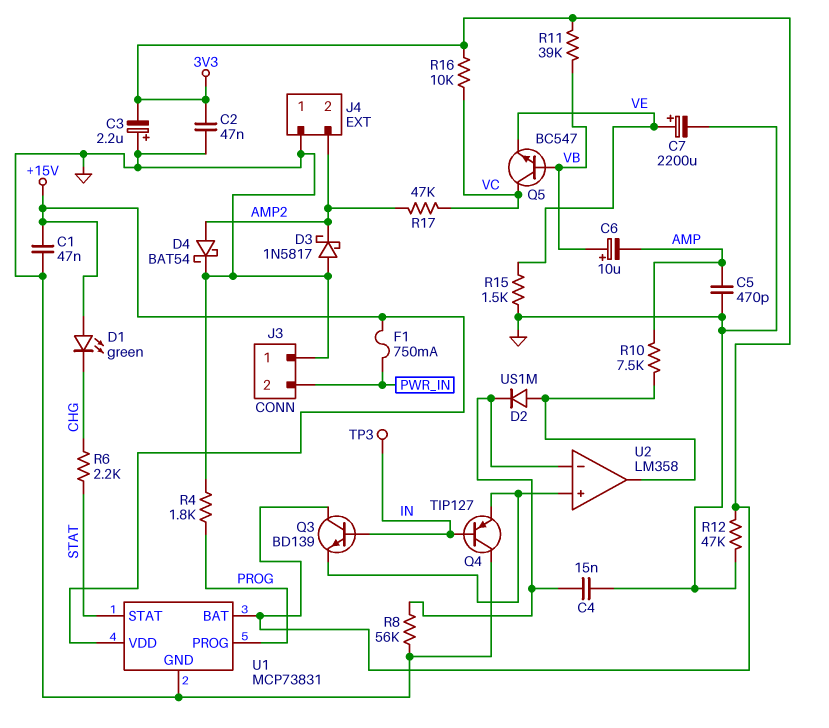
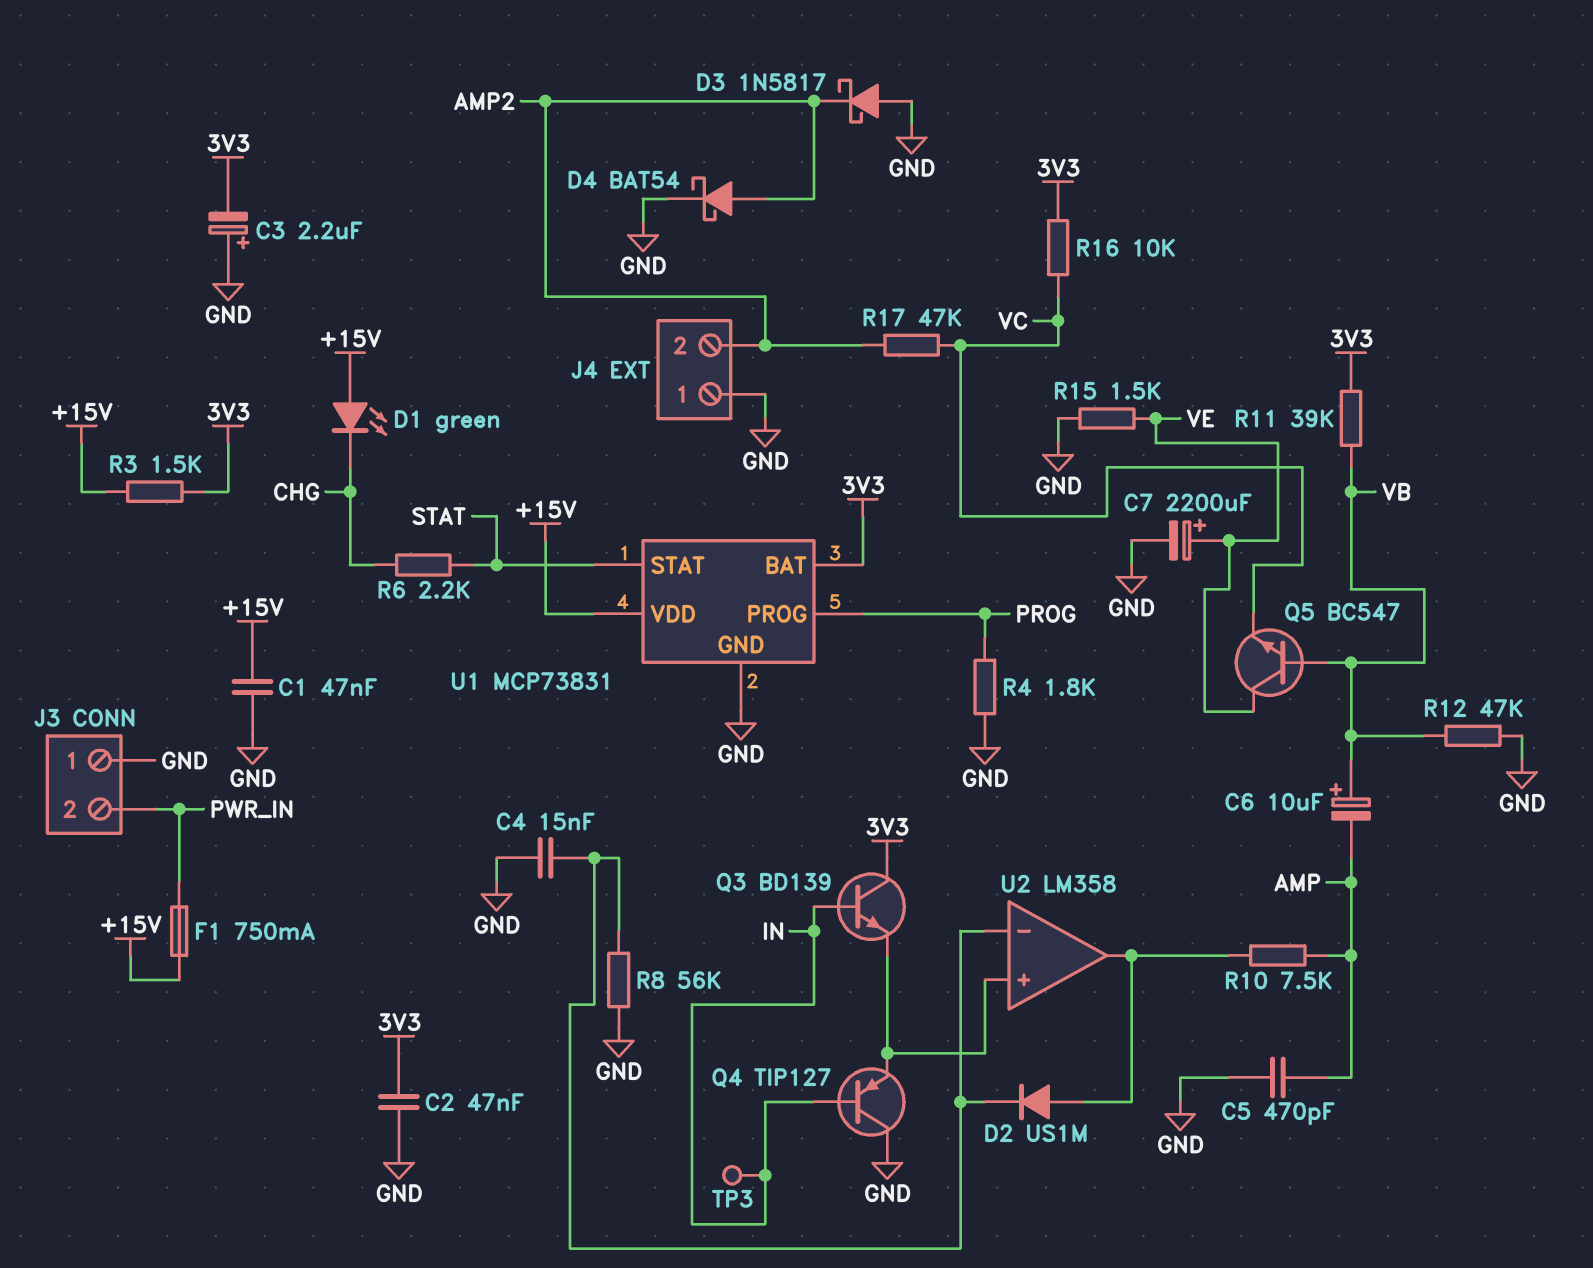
Q5: NPN BC547 (B VB, C VC, E VE) -> NPN BC547 (B VB, C VE, E VC)
R3: none -> 1.5k (+15V, 3V3)
R12: 47k (3V3, GND) -> 47k (GND, VB)

